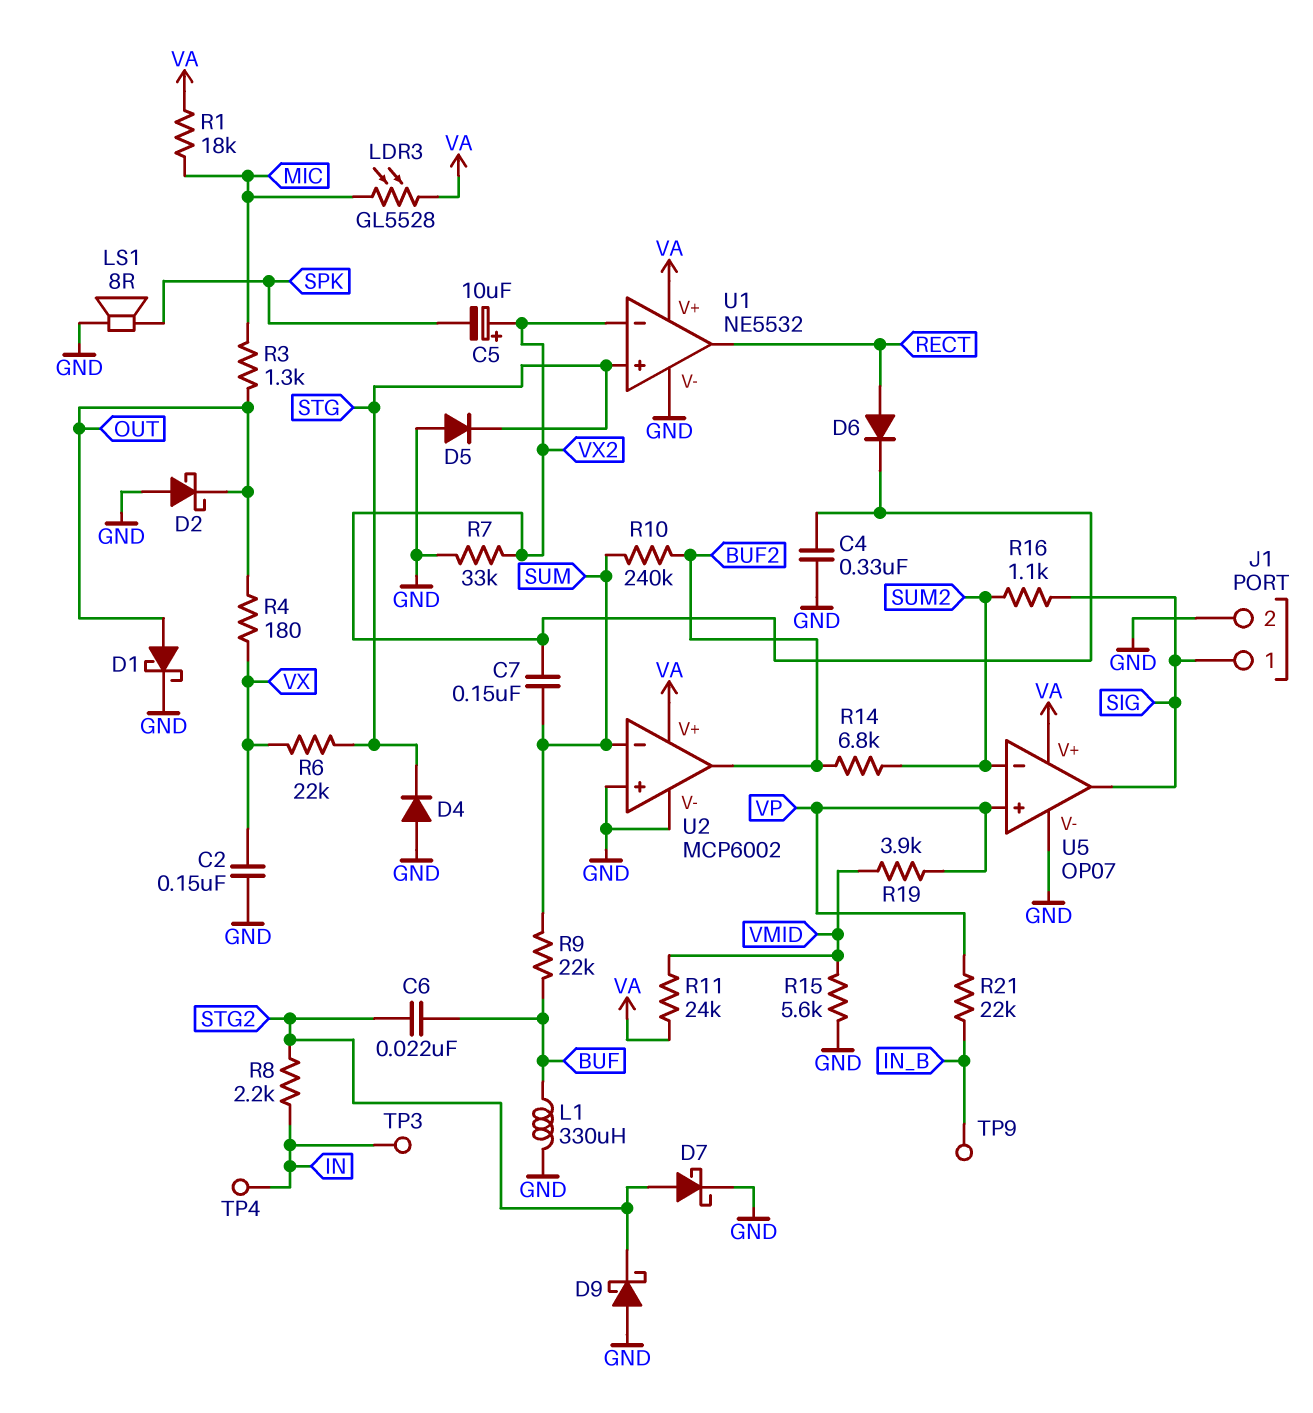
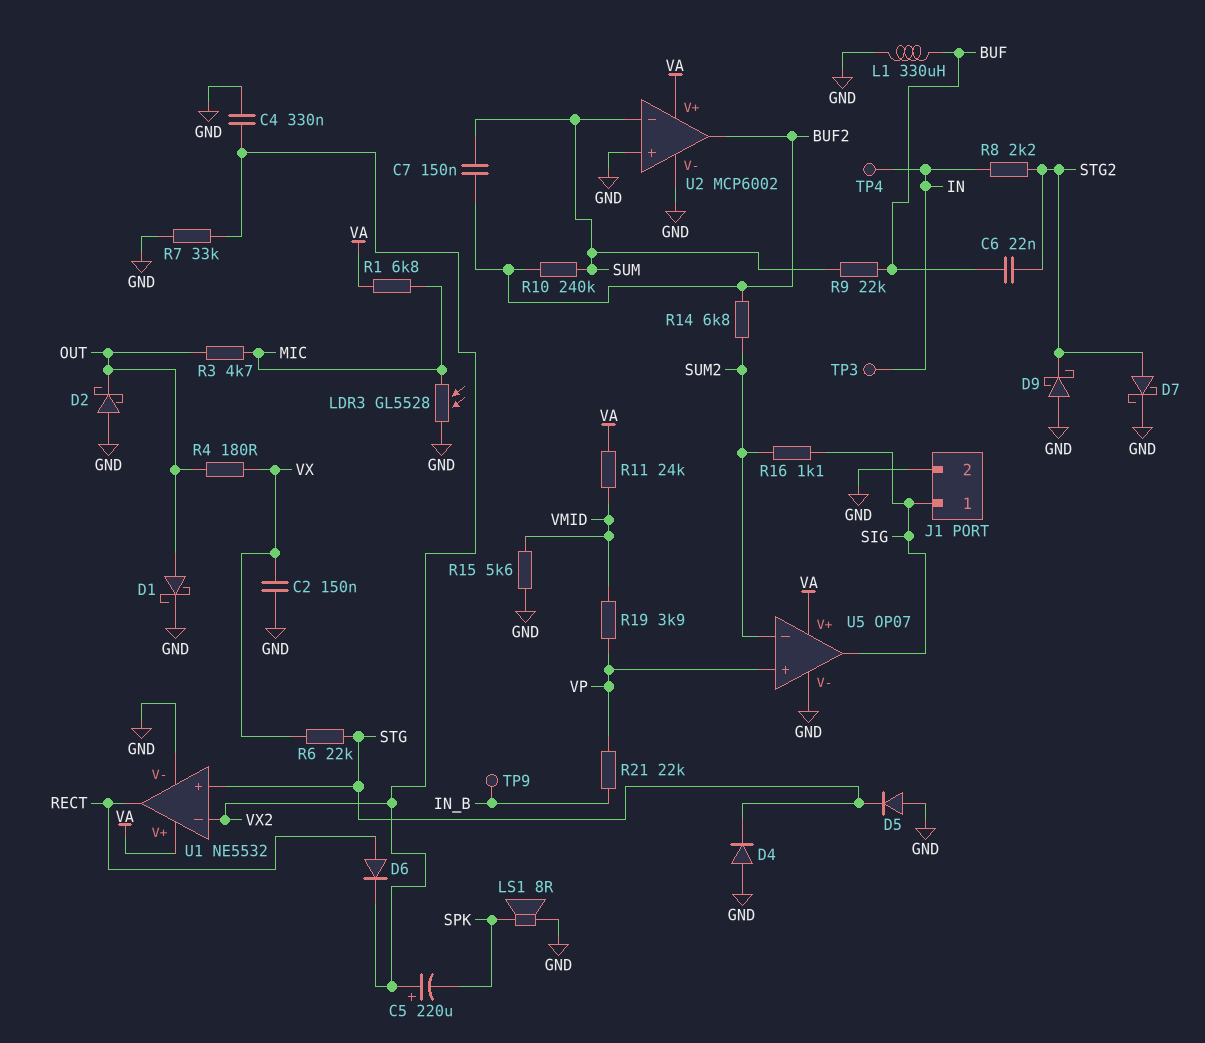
C5: 10uF (plus VX2, minus SPK) -> 220uF (plus VX2, minus SPK)
C7: 150nF (SUM, VX2) -> 150nF (BUF2, SUM)
LDR3: GL5528 (MIC, VA) -> GL5528 (GND, MIC)
R1: 18k (MIC, VA) -> 6.8k (MIC, VA)
R3: 1.3k (MIC, OUT) -> 4.7k (MIC, OUT)

